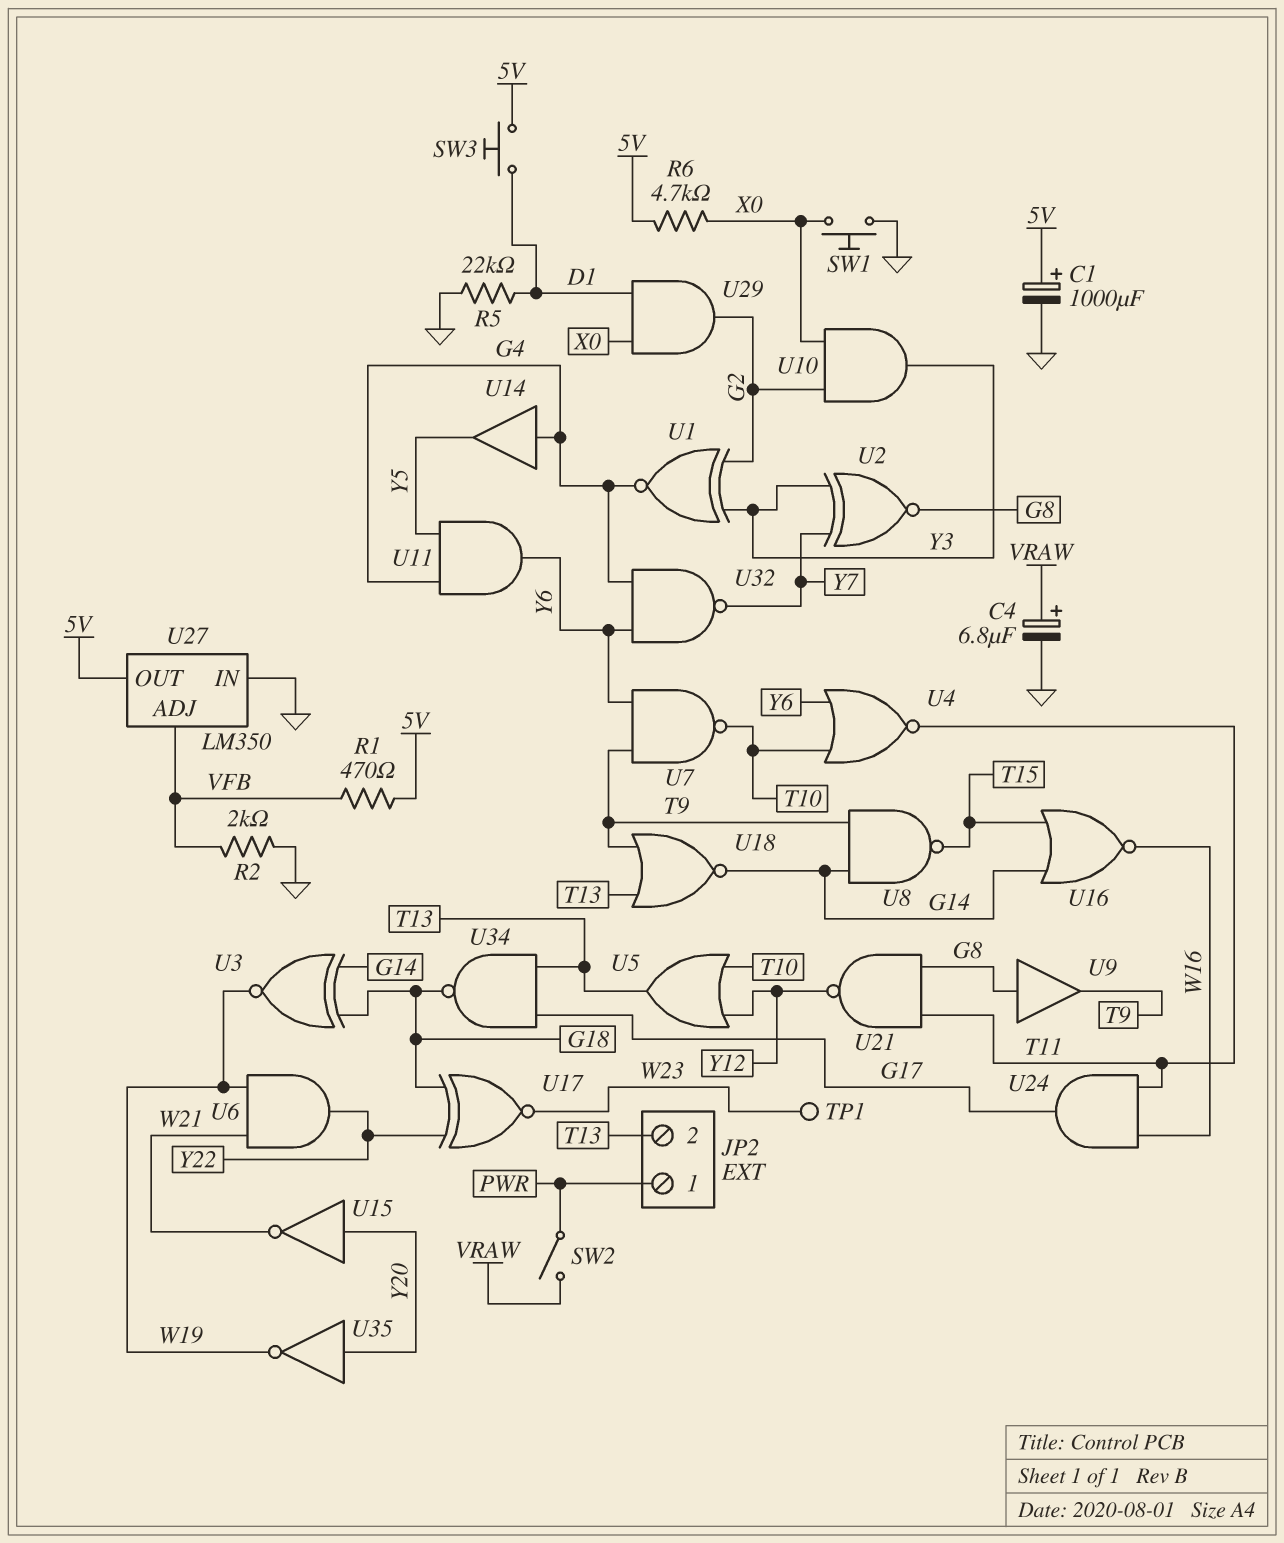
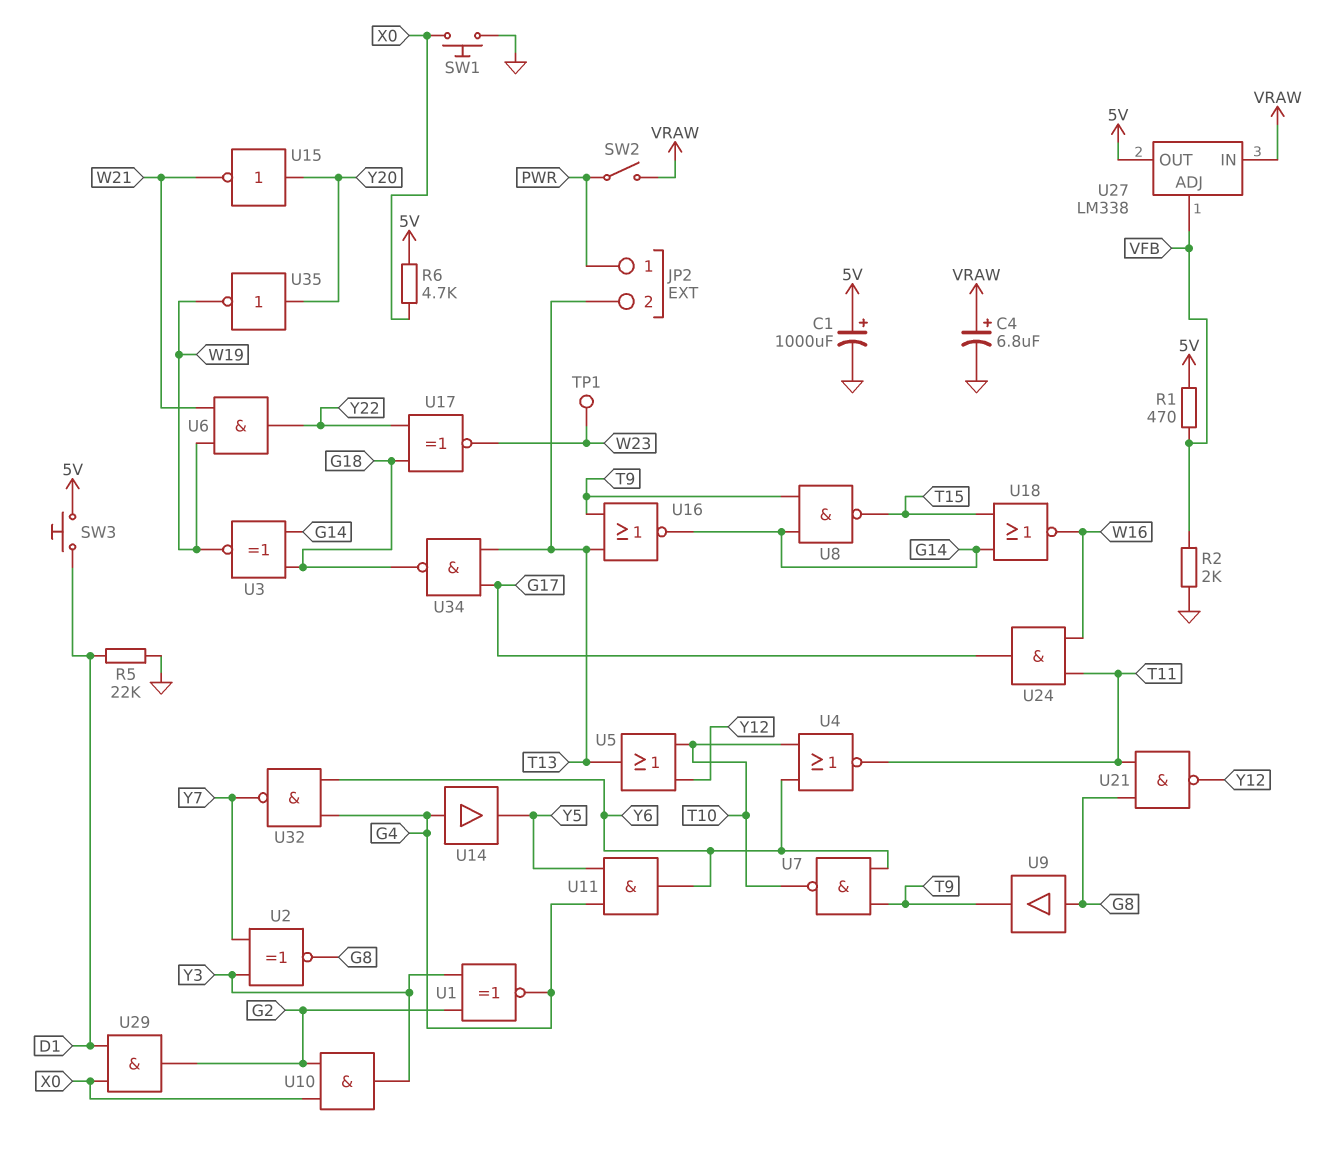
U16: NOR (in G14, in T15, out W16) -> NOR (in T9, in T13, out G14)
U18: NOR (in T9, in T13, out G14) -> NOR (in G14, in T15, out W16)
U27: LM350 -> LM338
U27 pin IN: GND -> VRAW

